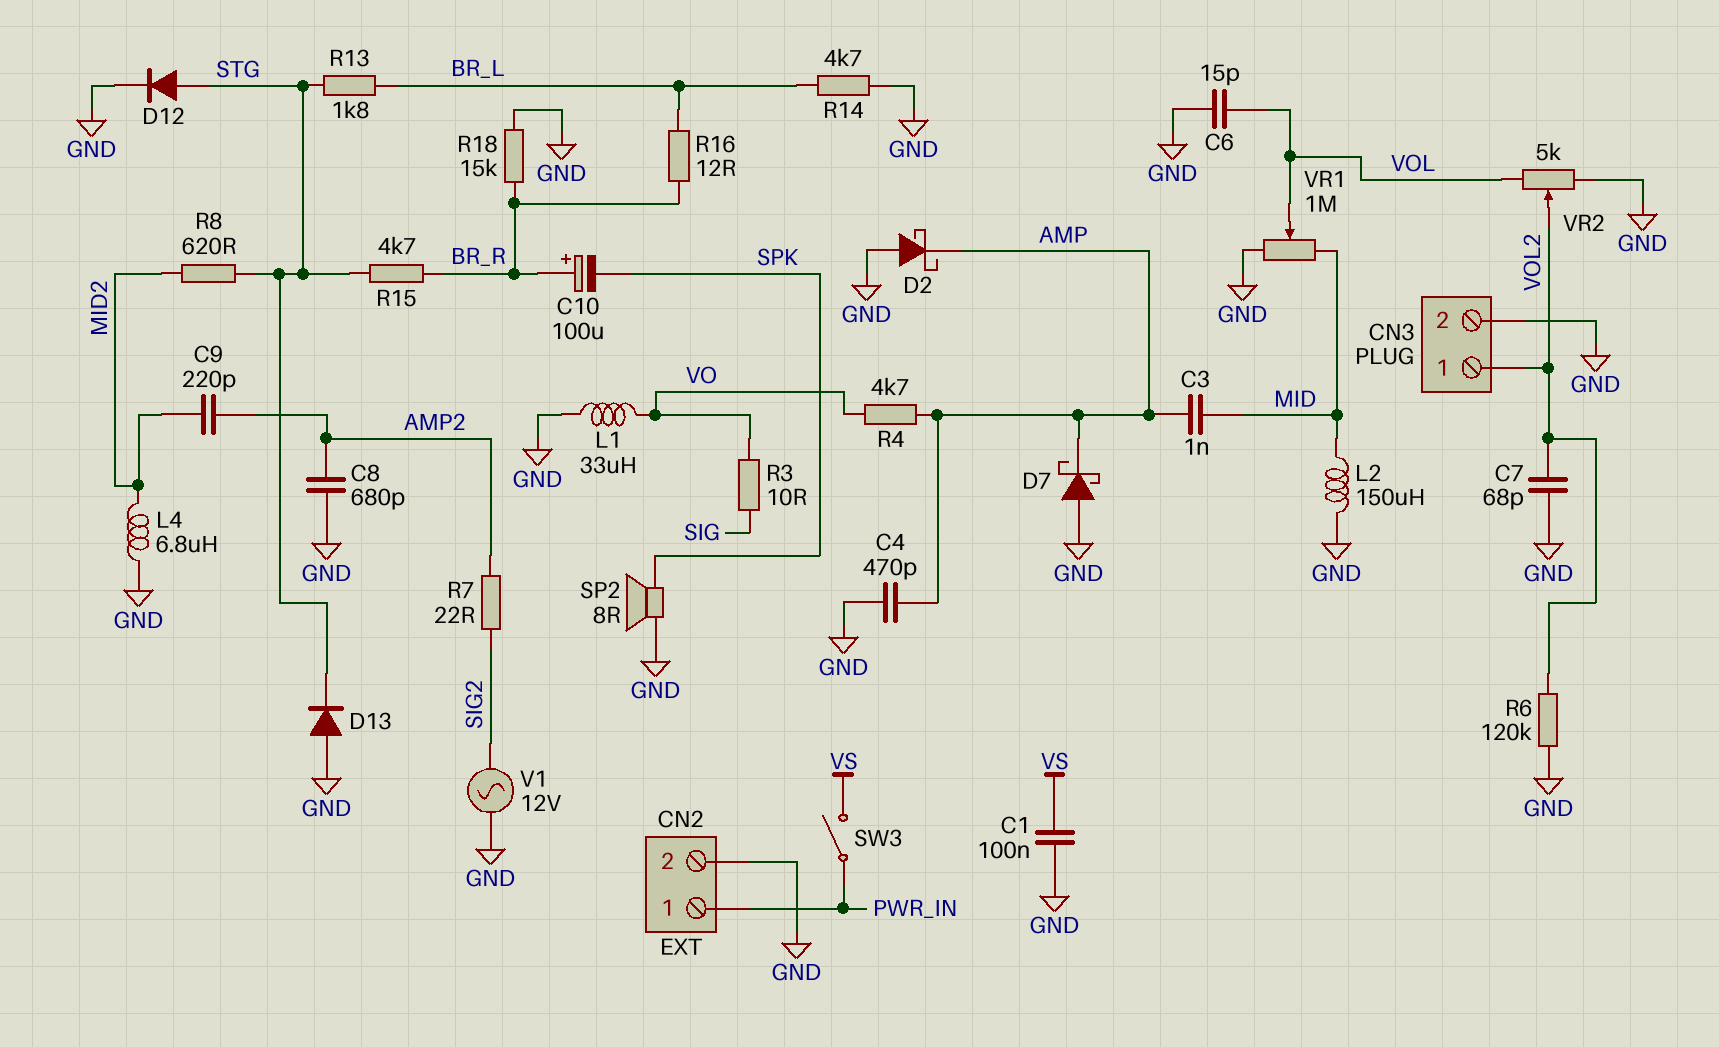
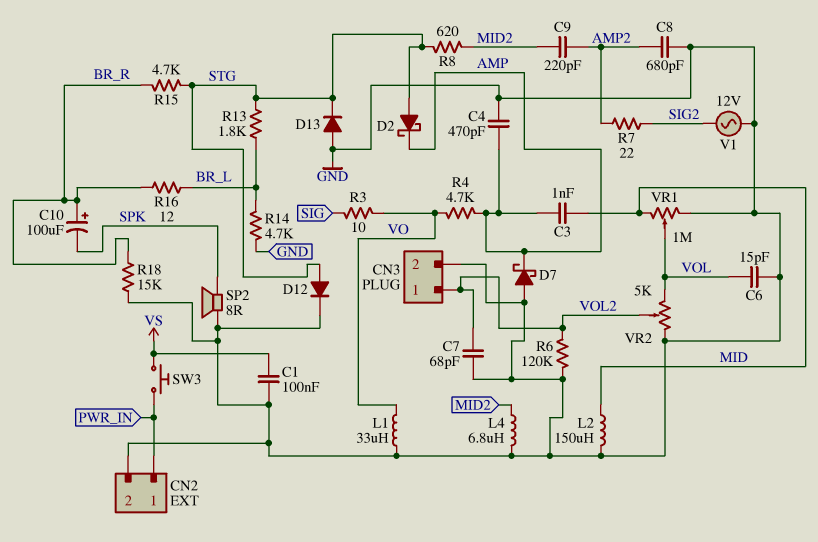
D2: schottky (A GND, K AMP) -> schottky (A STG, K AMP)
SW3: switch (PWR_IN, VS) -> button (PWR_IN, VS)

